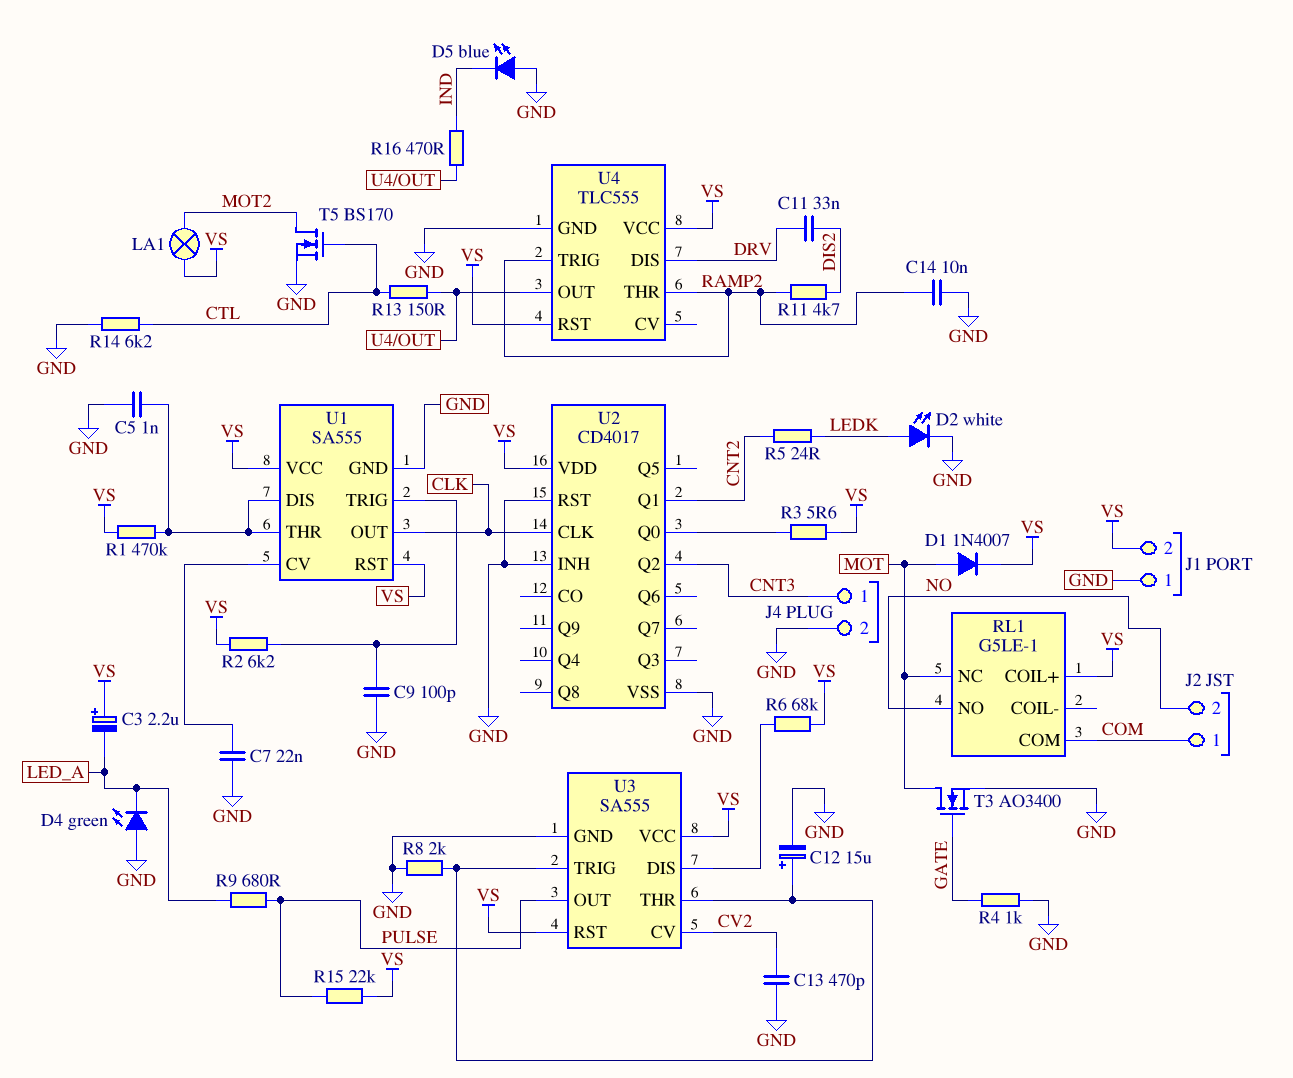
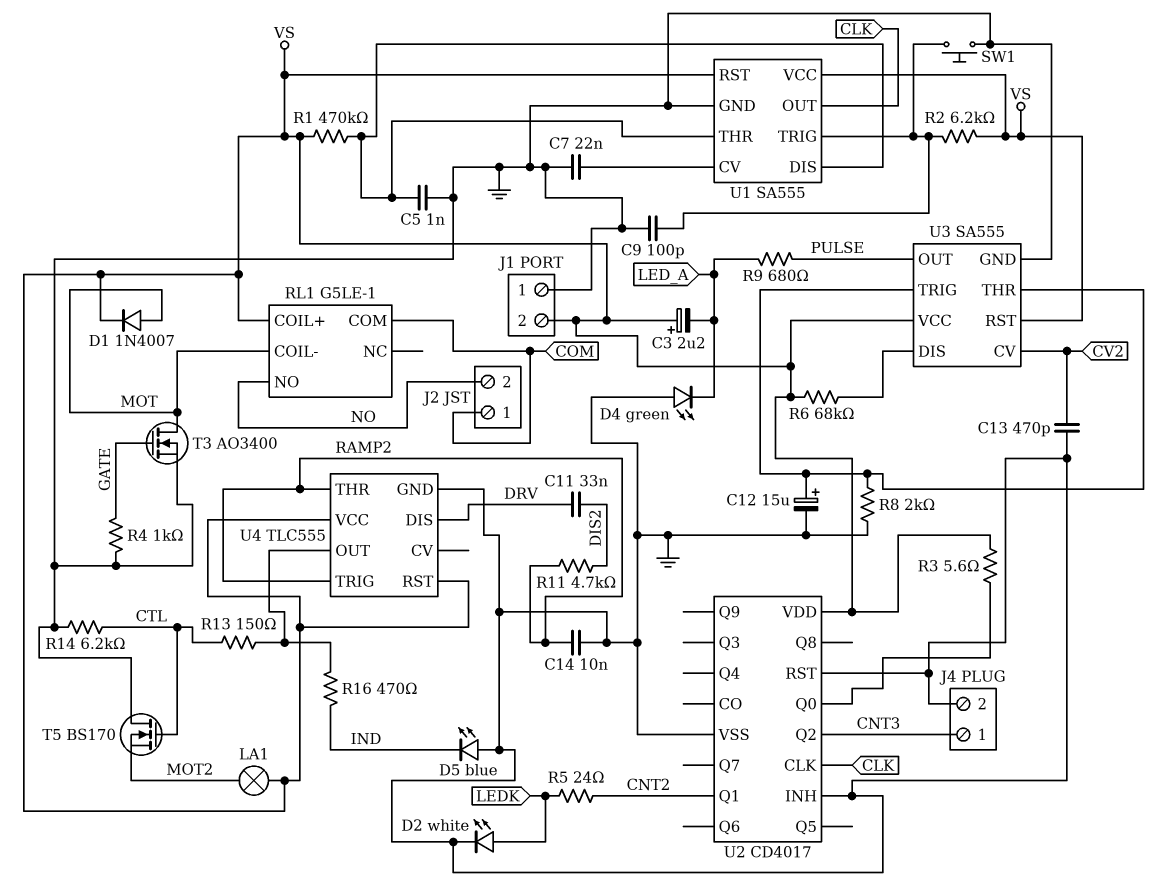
R15: 22k (PULSE, VS) -> none
RL1 pin COIL-: none -> MOT
RL1 pin NC: MOT -> none
SW1: none -> button (GND, U1/TRIG)
T5: NMOS BS170 (G CTL, D MOT2, S GND) -> NMOS BS170 (G CTL, D GND, S MOT2)

